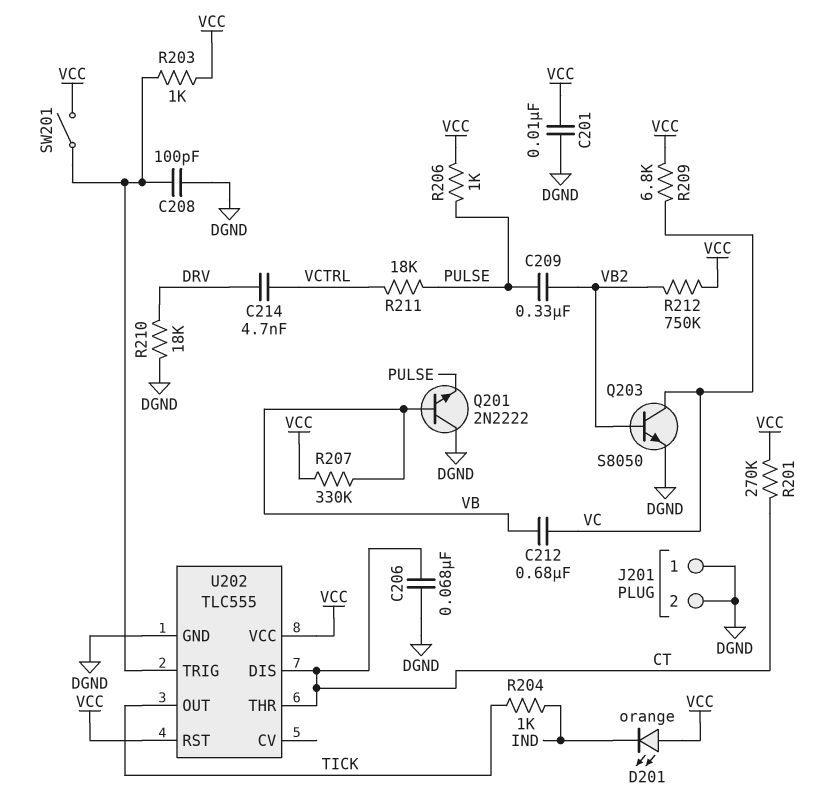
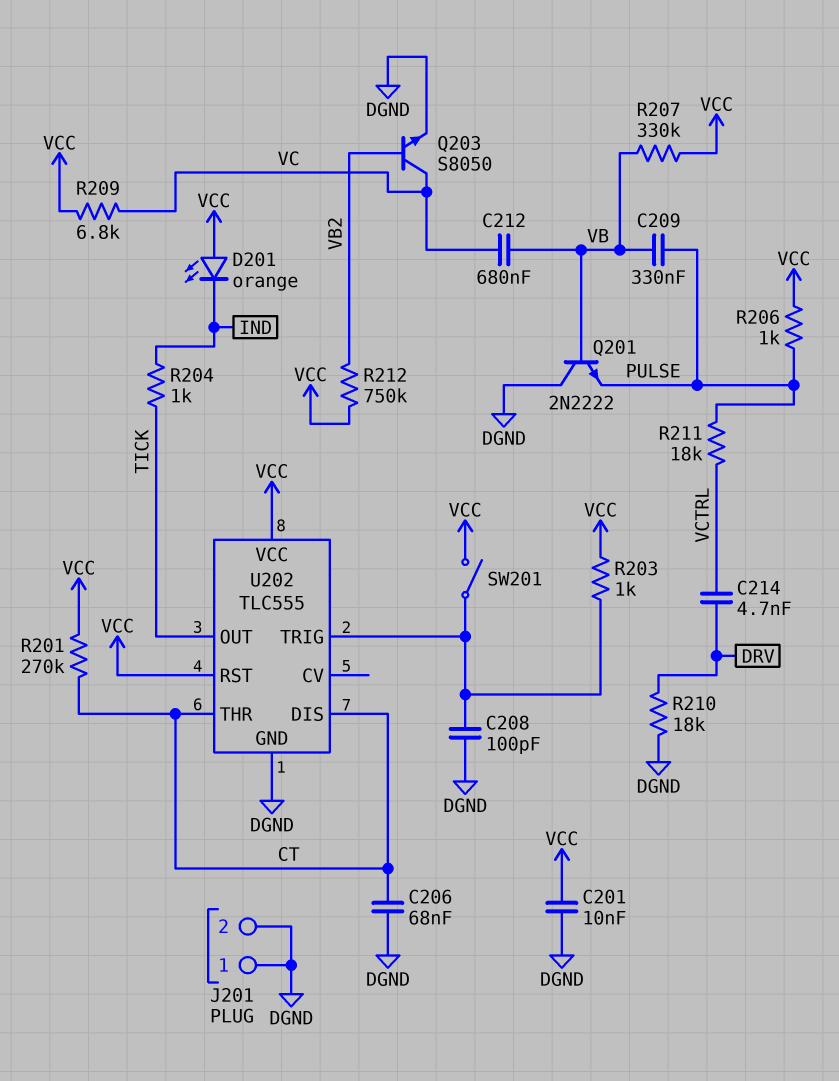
C209: 330nF (PULSE, VB2) -> 330nF (PULSE, VB)

